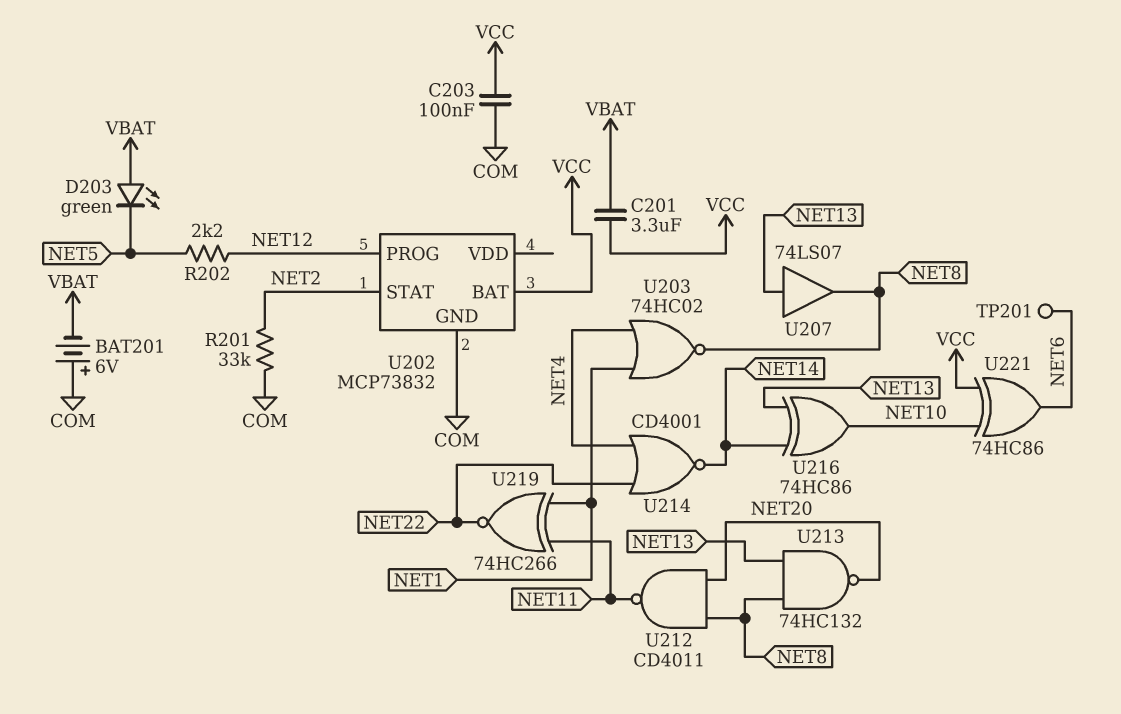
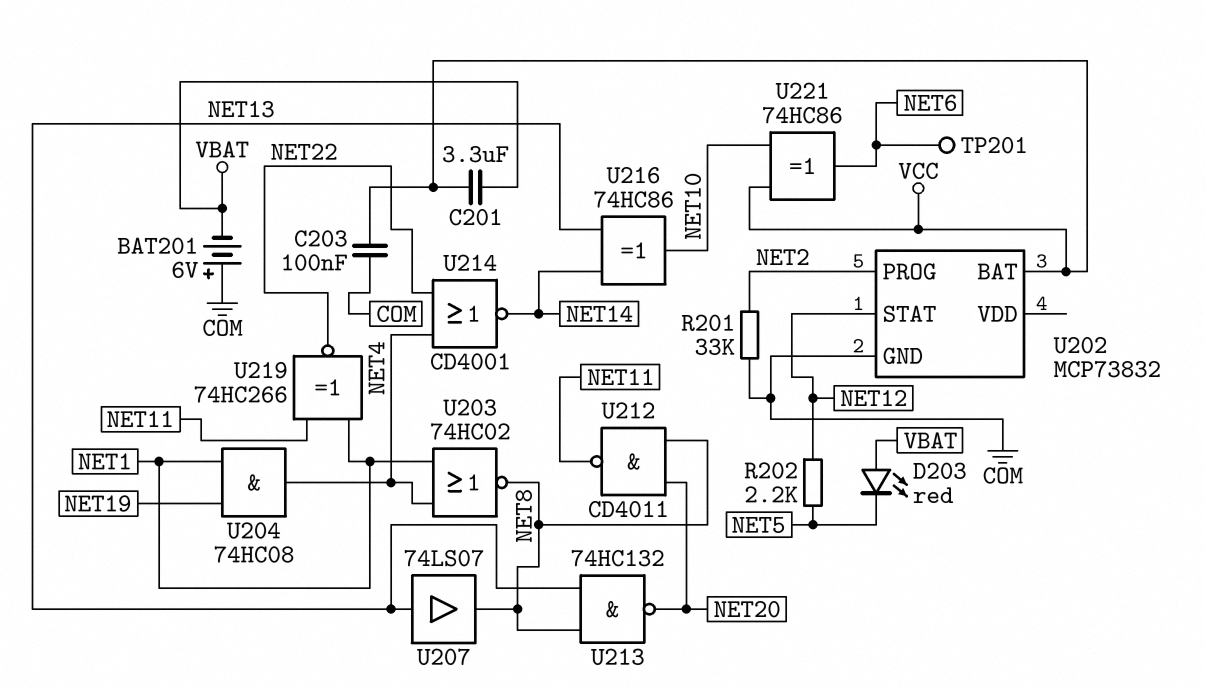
D203: LED green (A VBAT, K NET5) -> LED red (A VBAT, K NET5)
U202 pin PROG: NET12 -> NET2
U202 pin STAT: NET2 -> NET12
U204: none -> AND 74HC08 (in NET1, in NET19, out NET4)

